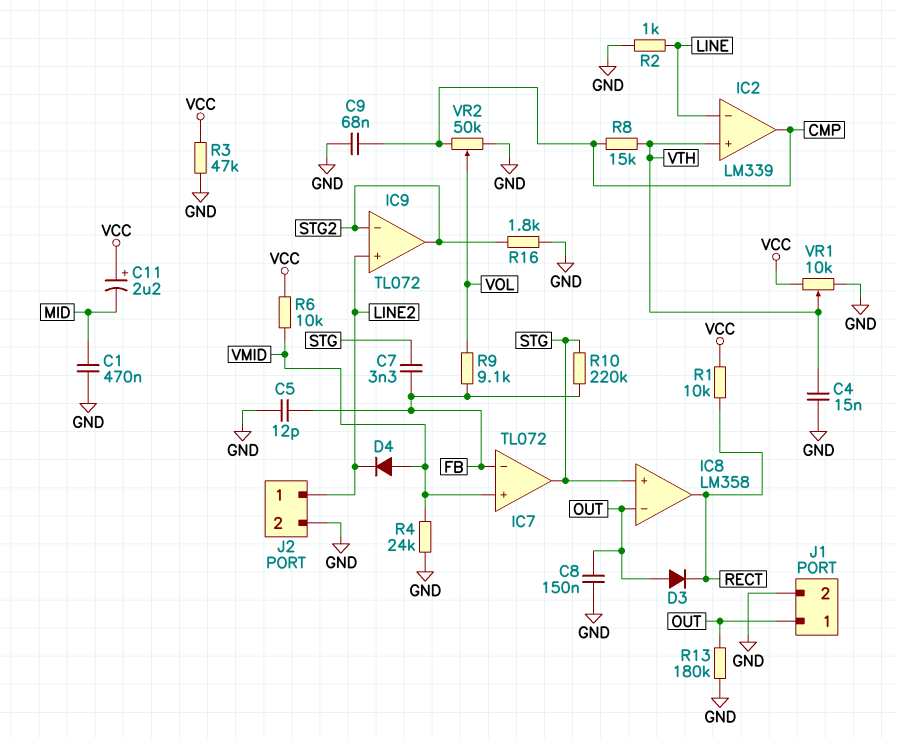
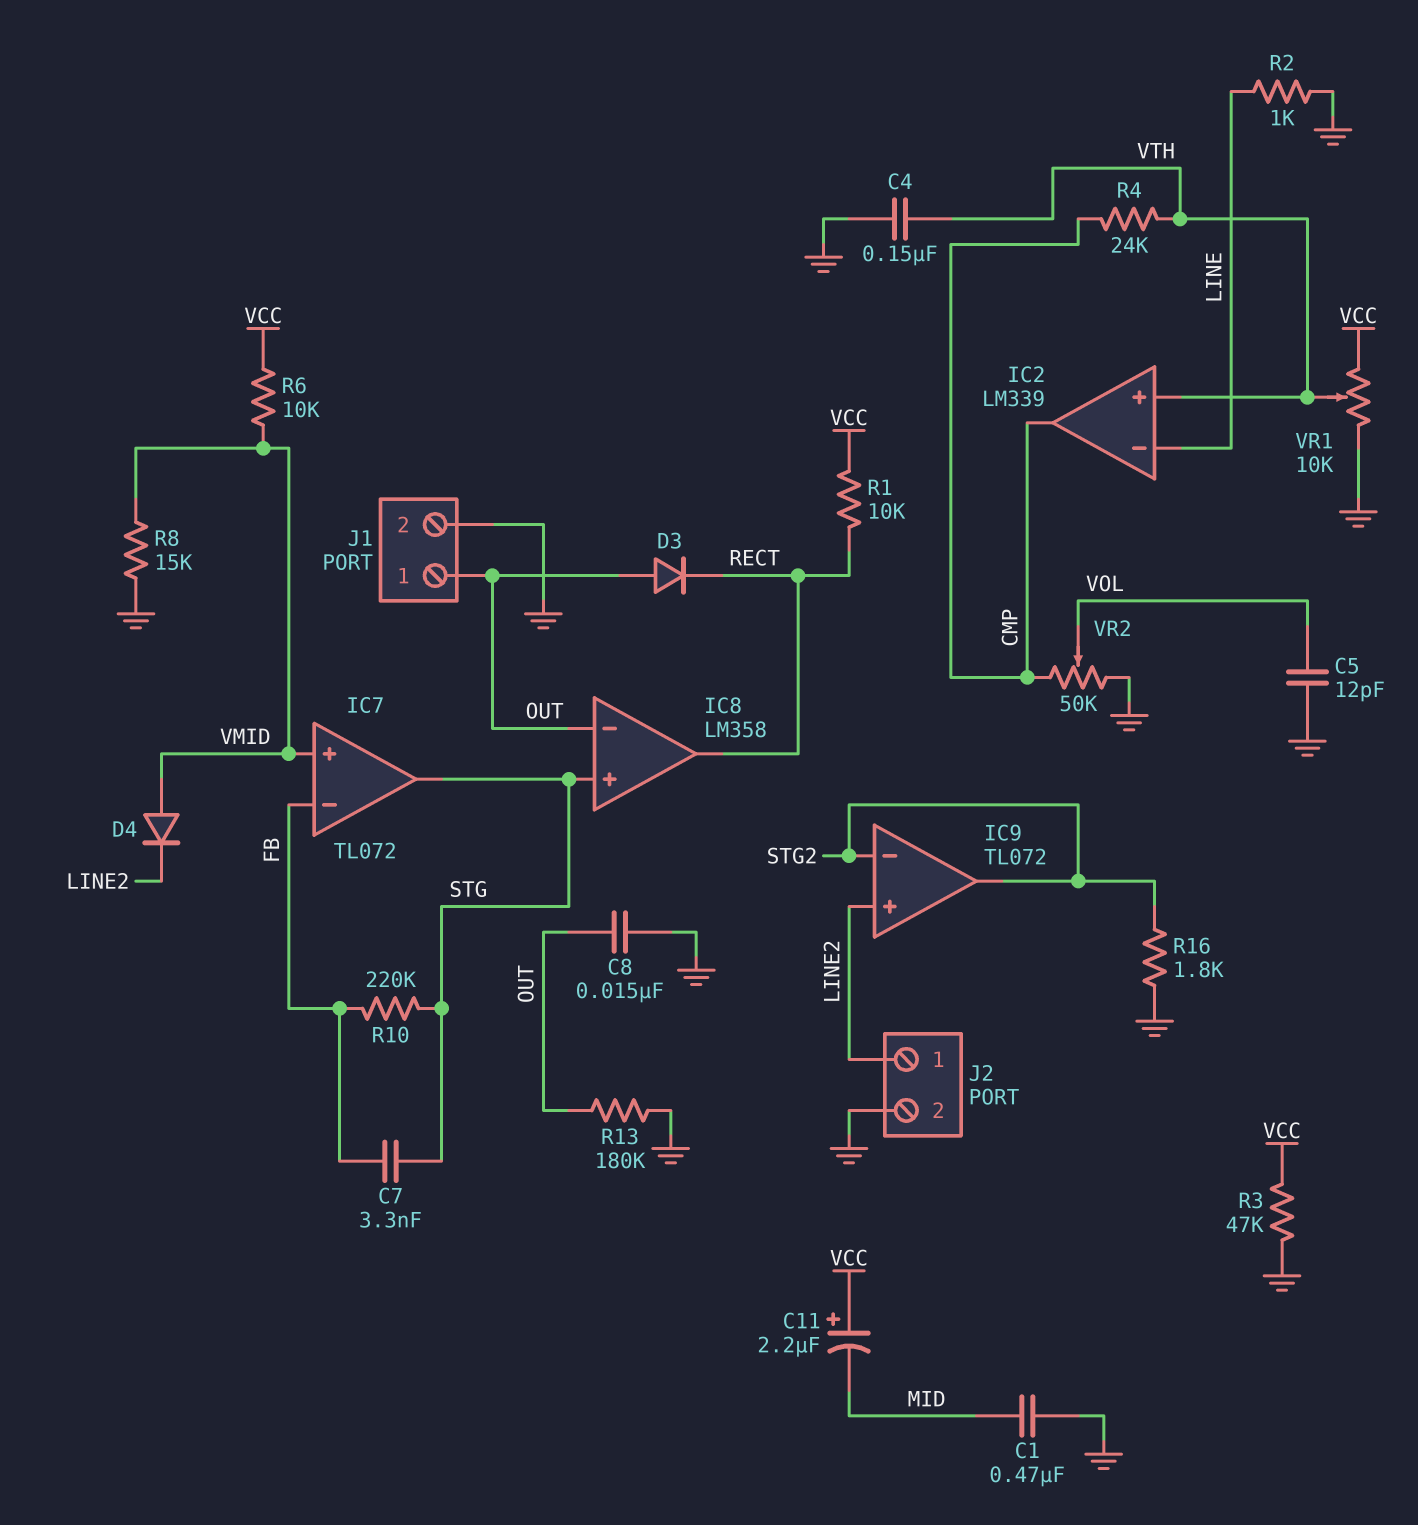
C4: 15nF (GND, VTH) -> 150nF (GND, VTH)
C5: 12pF (FB, GND) -> 12pF (GND, VOL)
C8: 150nF (GND, OUT) -> 15nF (GND, OUT)
C9: 68nF (CMP, GND) -> none
R4: 24k (GND, VMID) -> 24k (CMP, VTH)
R8: 15k (CMP, VTH) -> 15k (GND, VMID)
R9: 9.1k (FB, VOL) -> none

